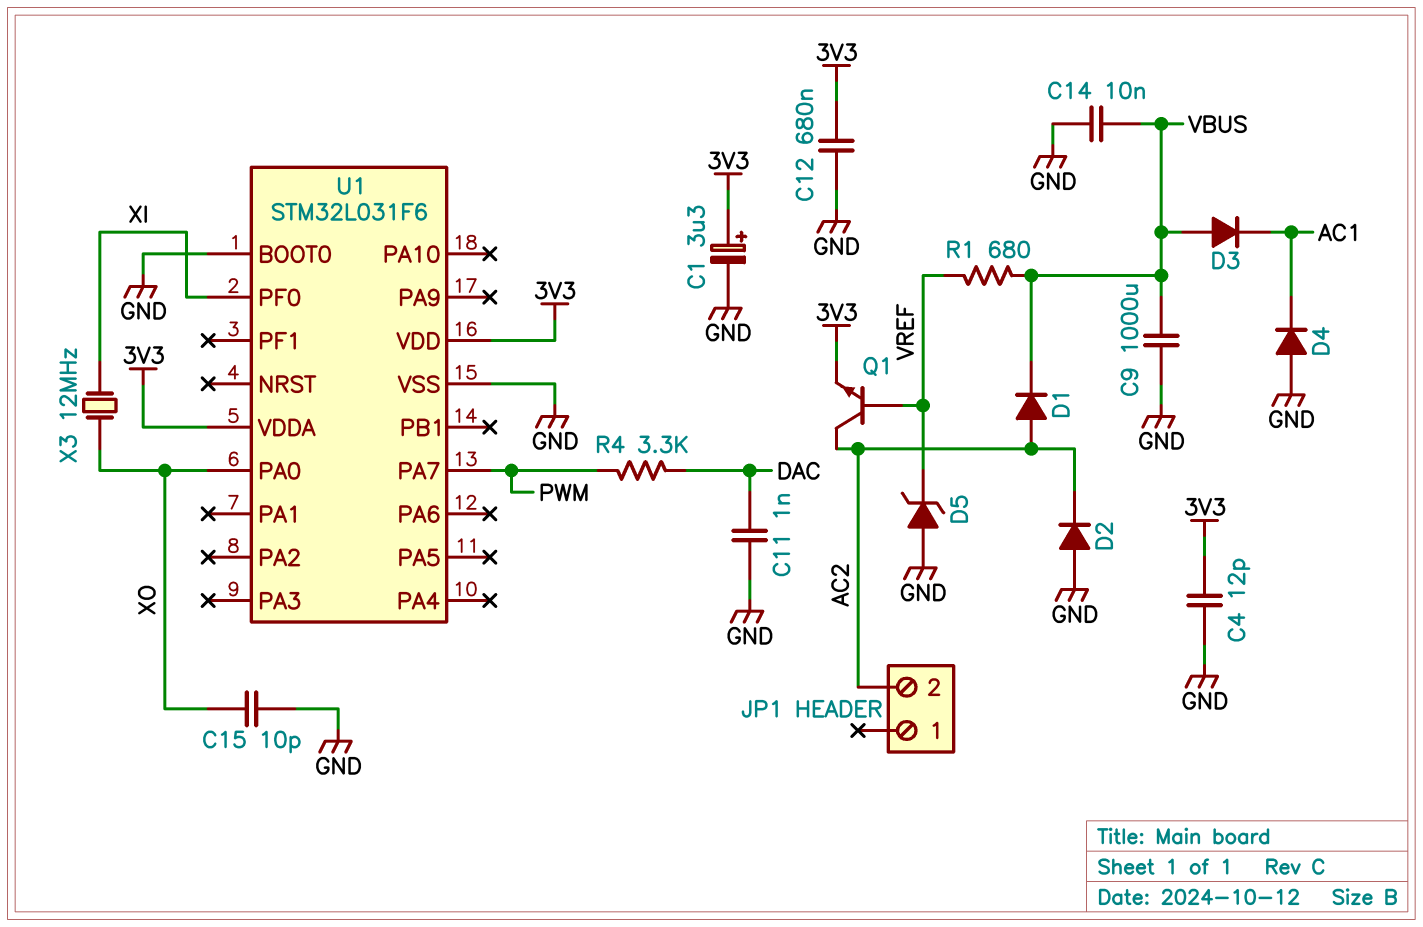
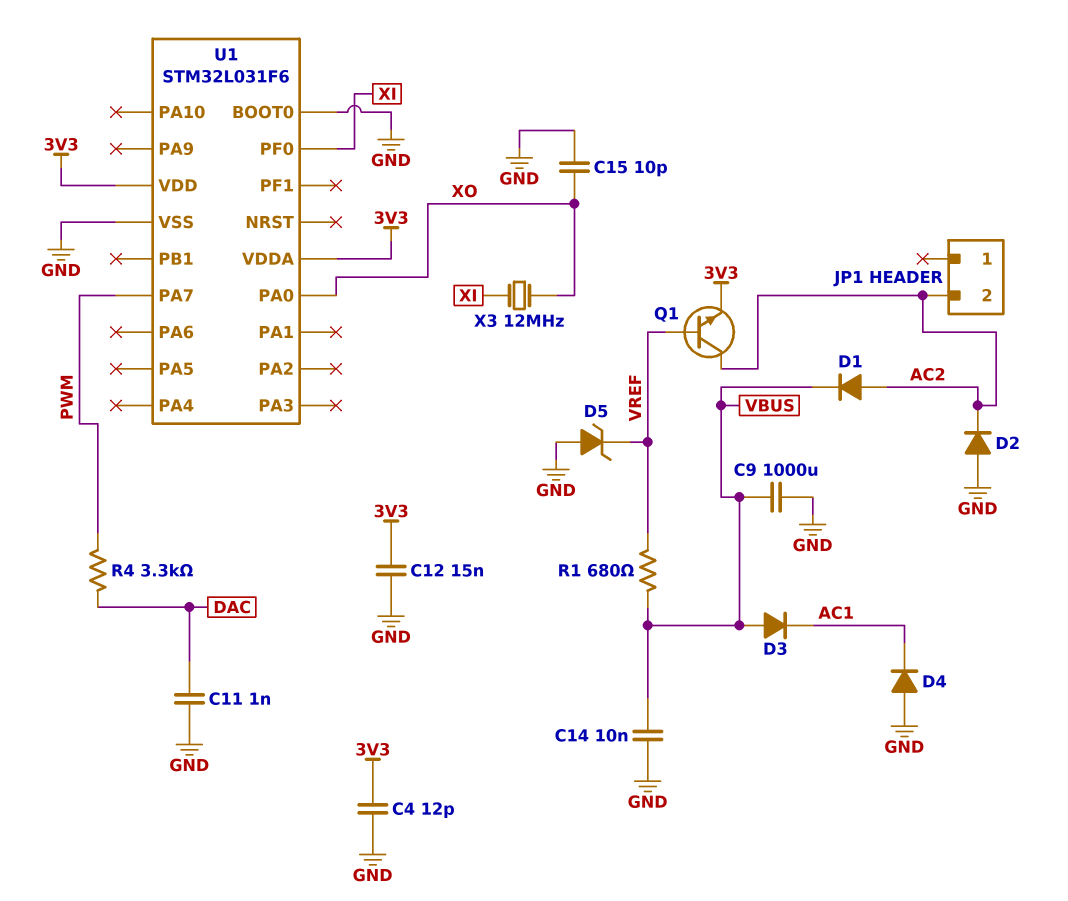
C1: 3.3uF (plus 3V3, minus GND) -> none
C12: 680nF (3V3, GND) -> 15nF (3V3, GND)

